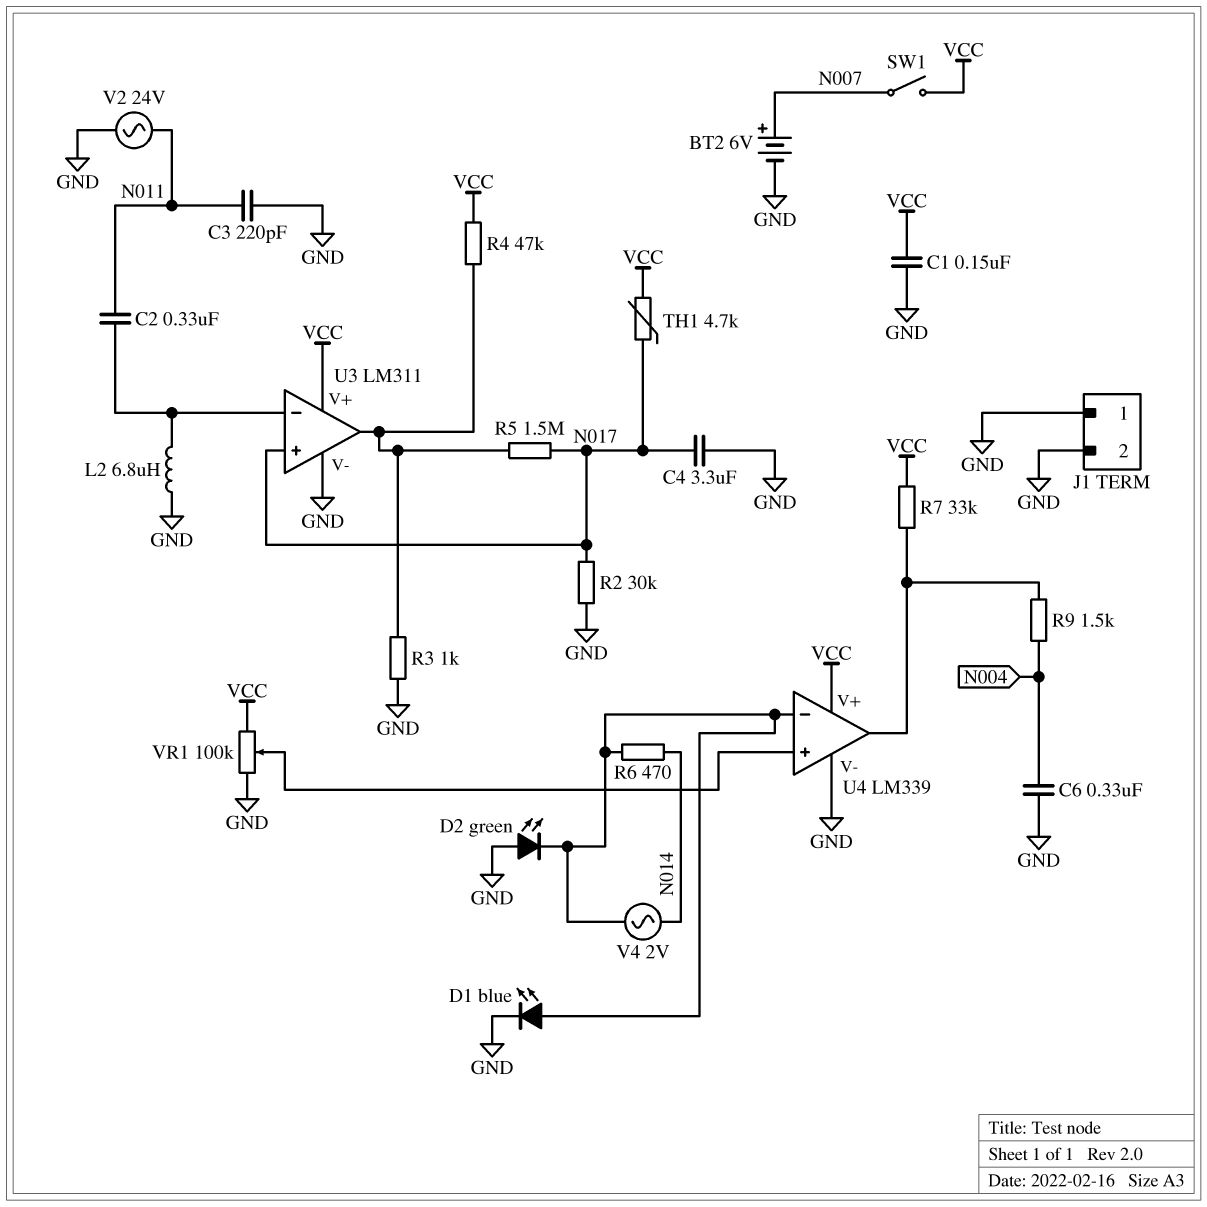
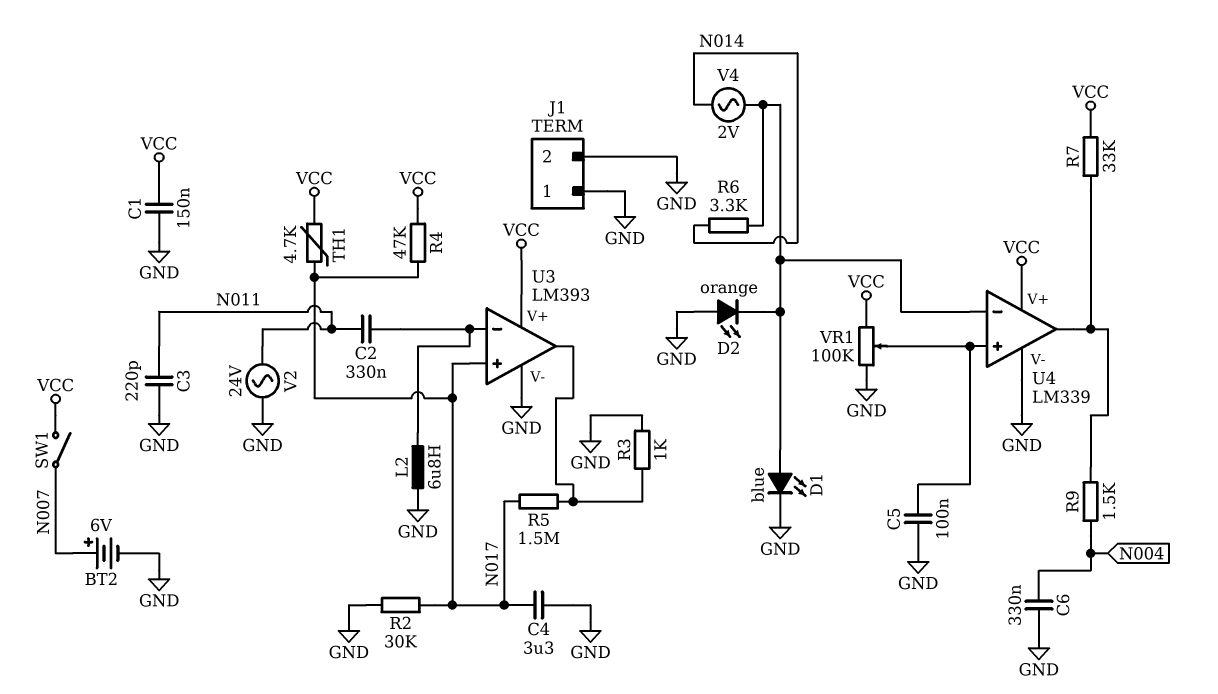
C5: none -> 100nF (GND, U4/in+)
D2: LED green (A GND, K U4/in-) -> LED orange (A GND, K U4/in-)
R4: 47k (U3/out, VCC) -> 47k (N017, VCC)
R6: 470 (N014, U4/in-) -> 3.3k (N014, U4/in-)
U3: LM311 -> LM393

